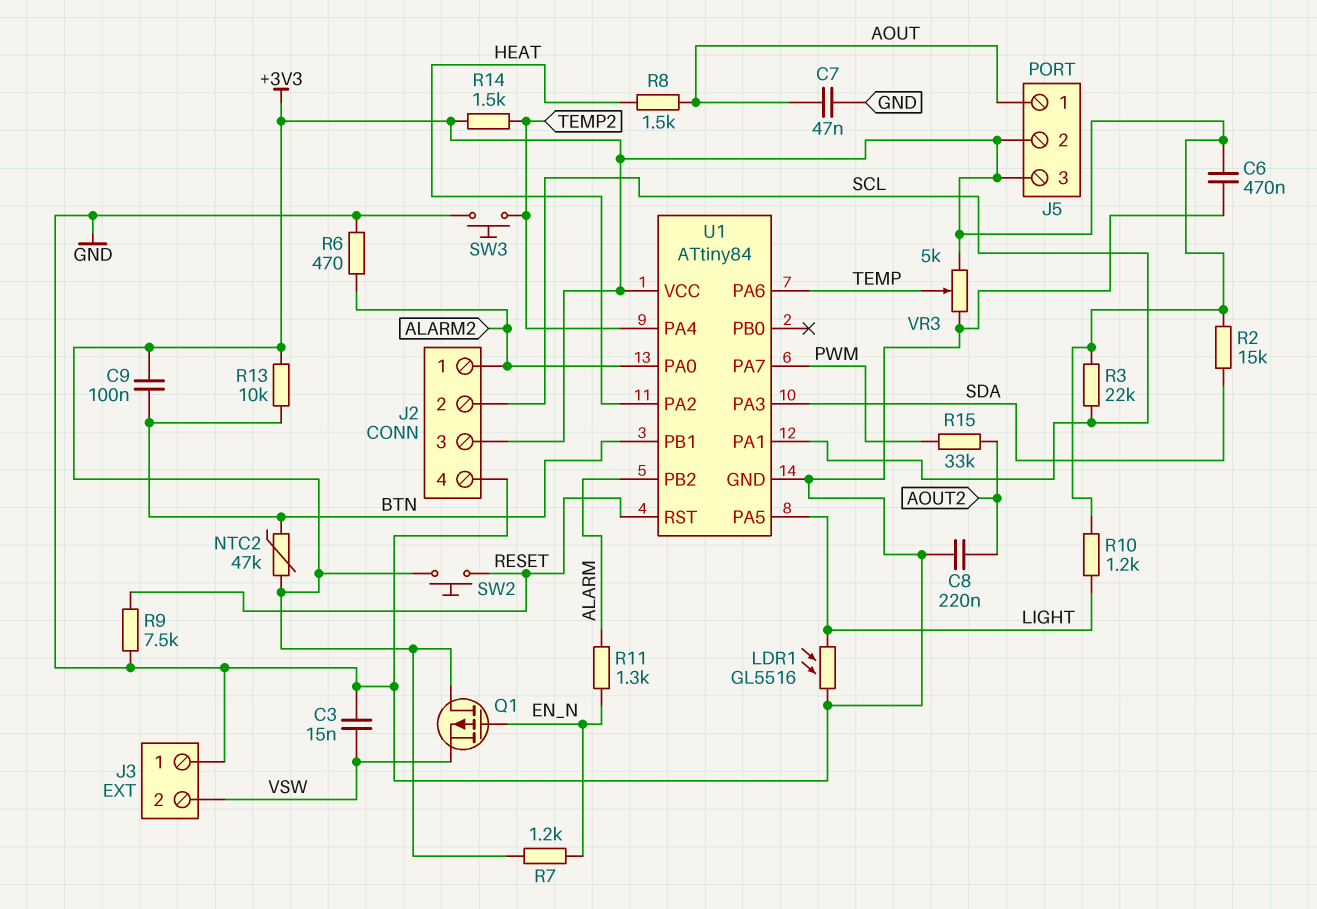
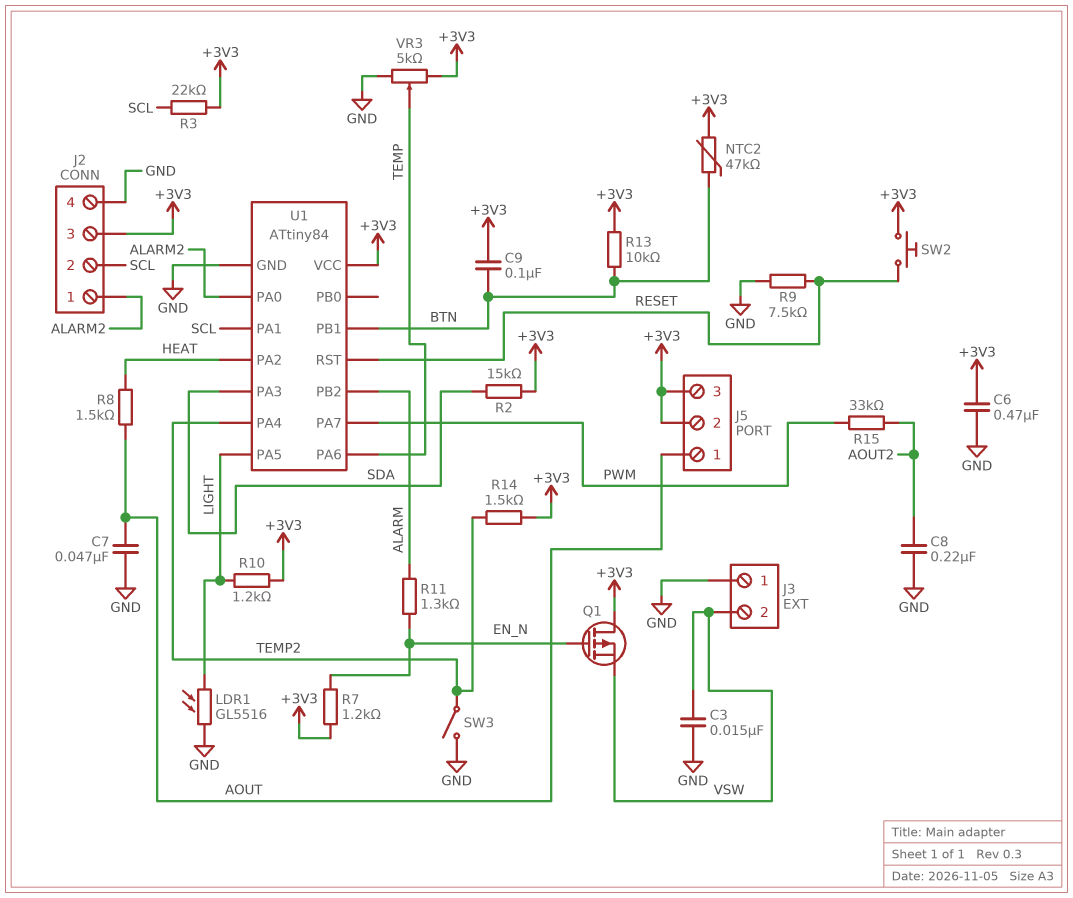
R6: 470 (ALARM2, GND) -> none
SW3: button (GND, TEMP2) -> switch (GND, TEMP2)

